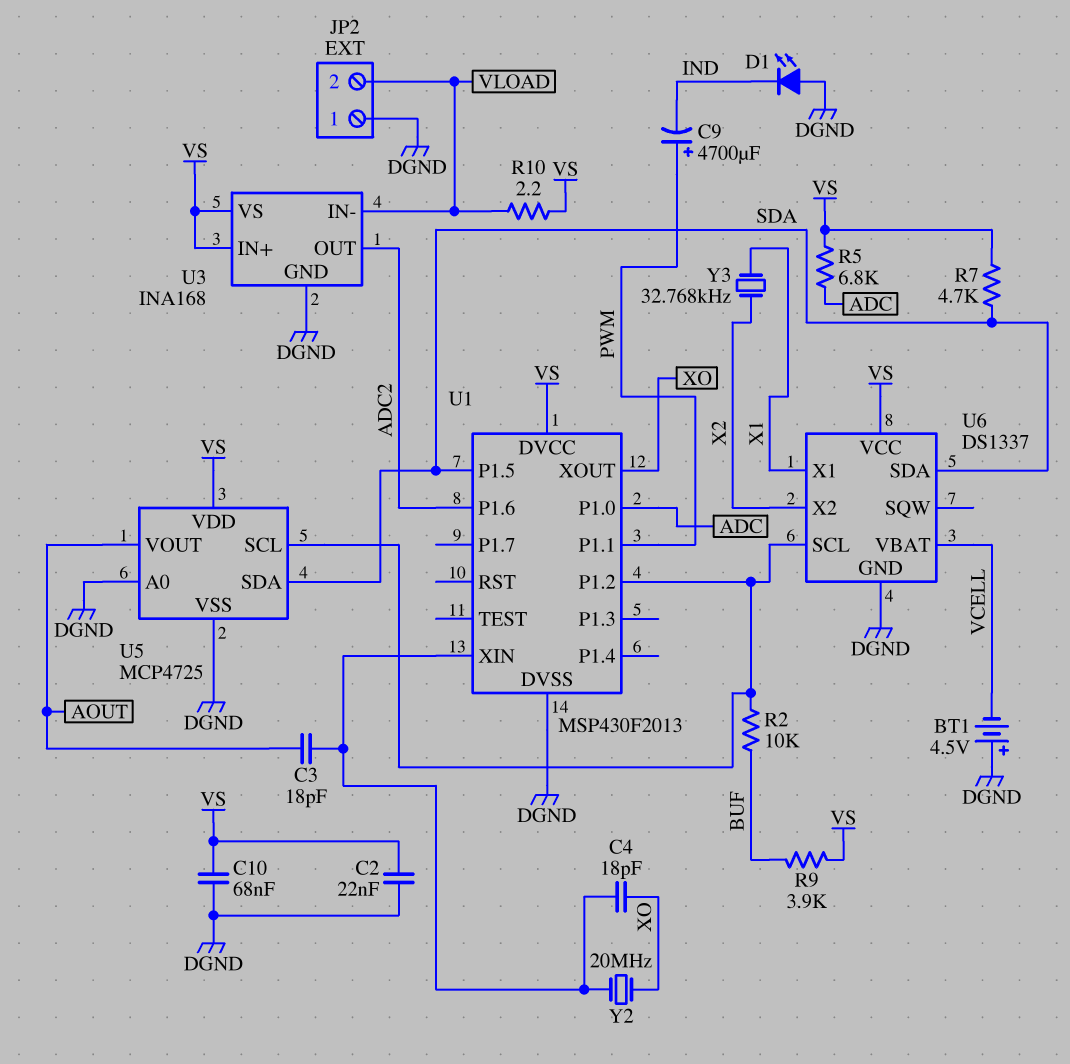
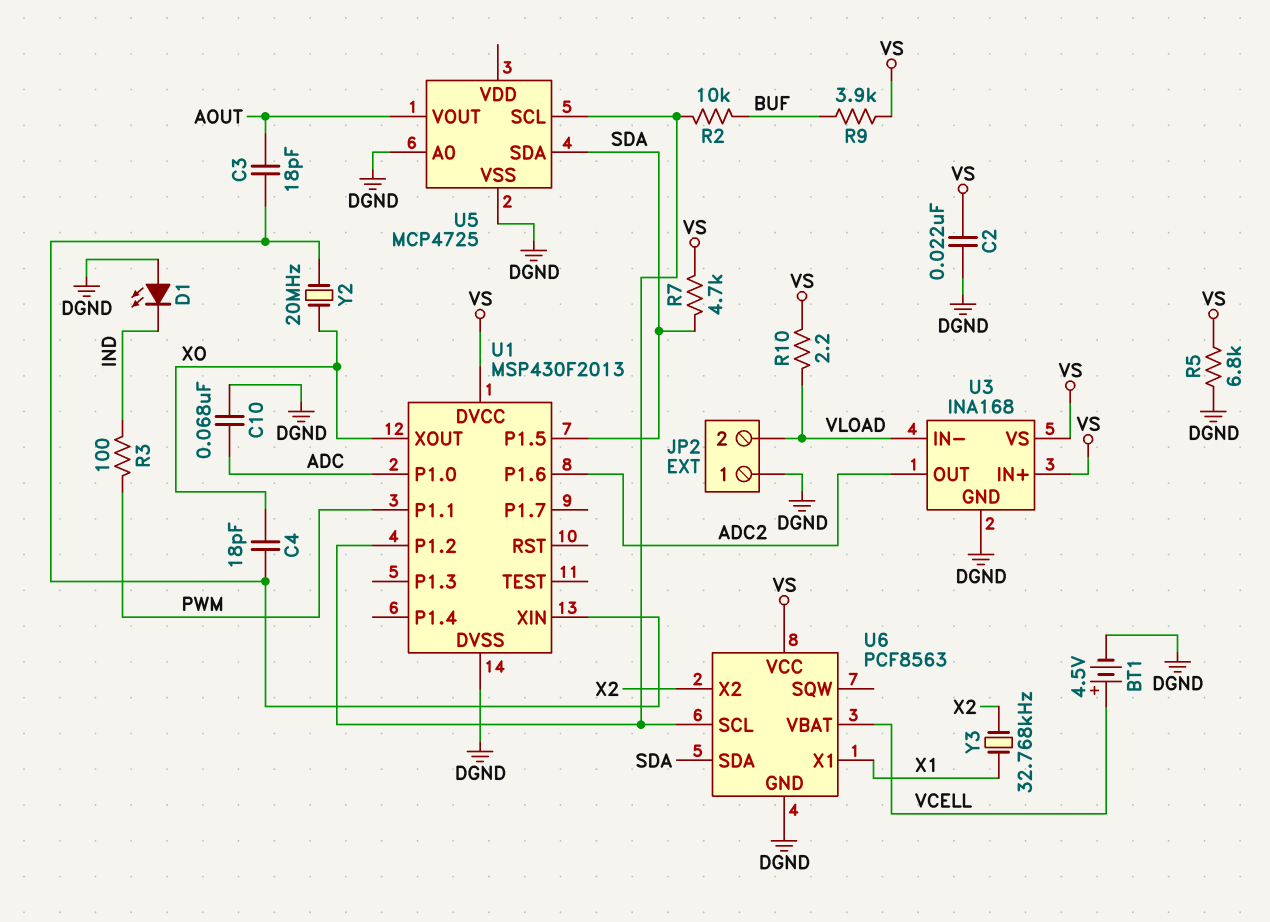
BT1: 4.5V (plus DGND, minus VCELL) -> 4.5V (plus VCELL, minus DGND)
C9: 4700uF (plus PWM, minus IND) -> none
C10: 68nF (DGND, VS) -> 68nF (ADC, DGND)
R3: none -> 100 (IND, PWM)
R5: 6.8k (ADC, VS) -> 6.8k (DGND, VS)
U5 pin VDD: VS -> none
U6: DS1337 -> PCF8563

